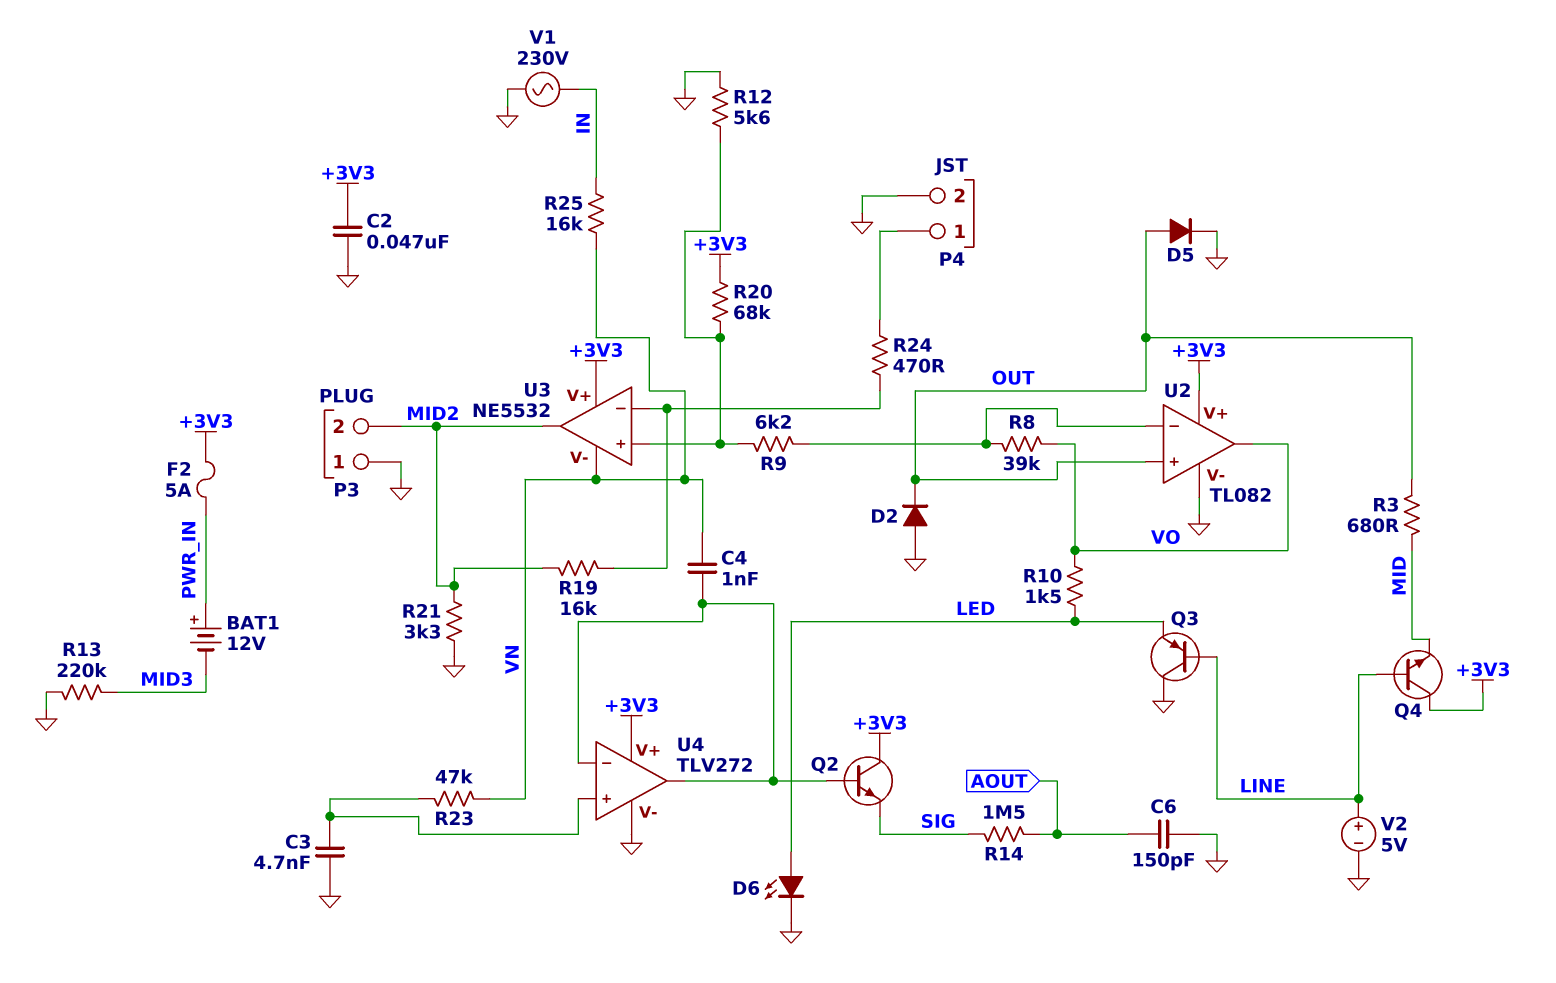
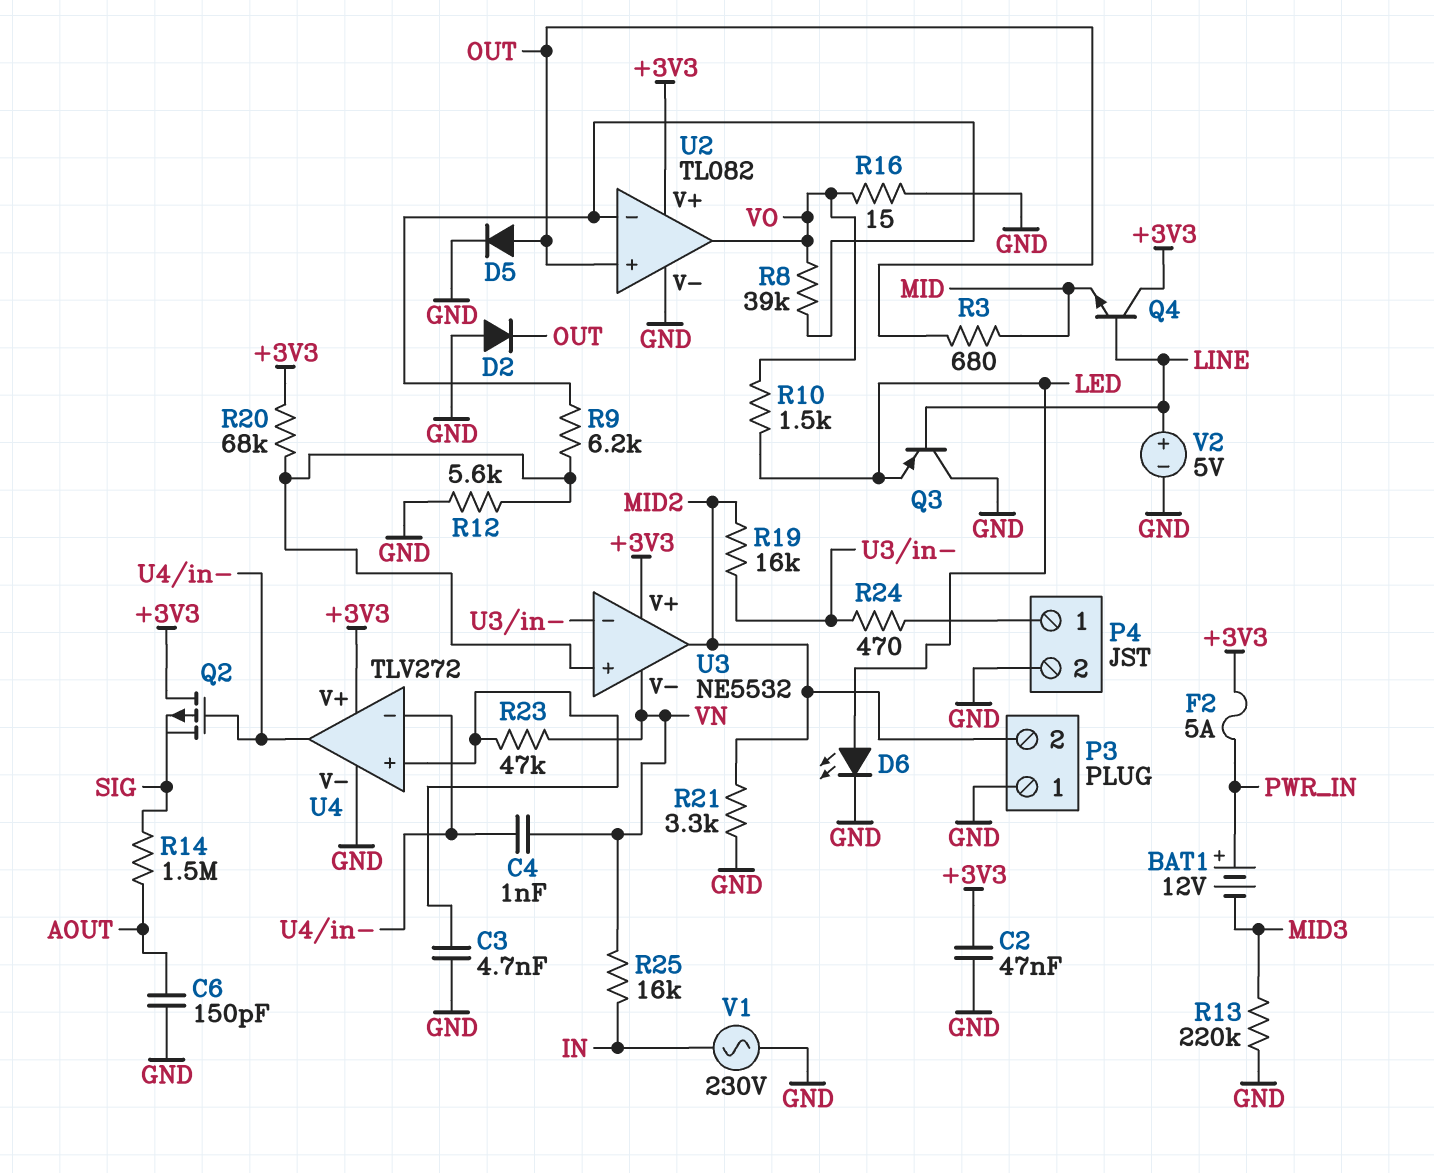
Q2: NPN (B U4/in-, C +3V3, E SIG) -> PMOS (G U4/in-, D +3V3, S SIG)
R16: none -> 15 (GND, VO)

